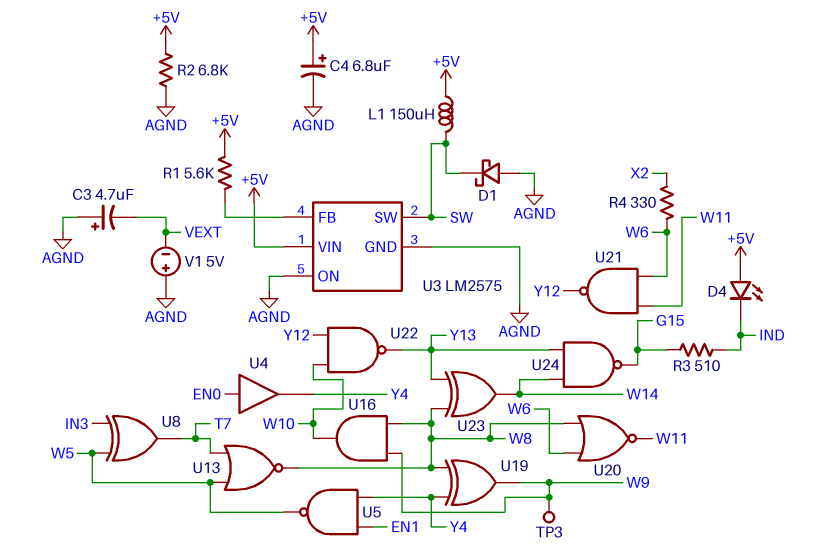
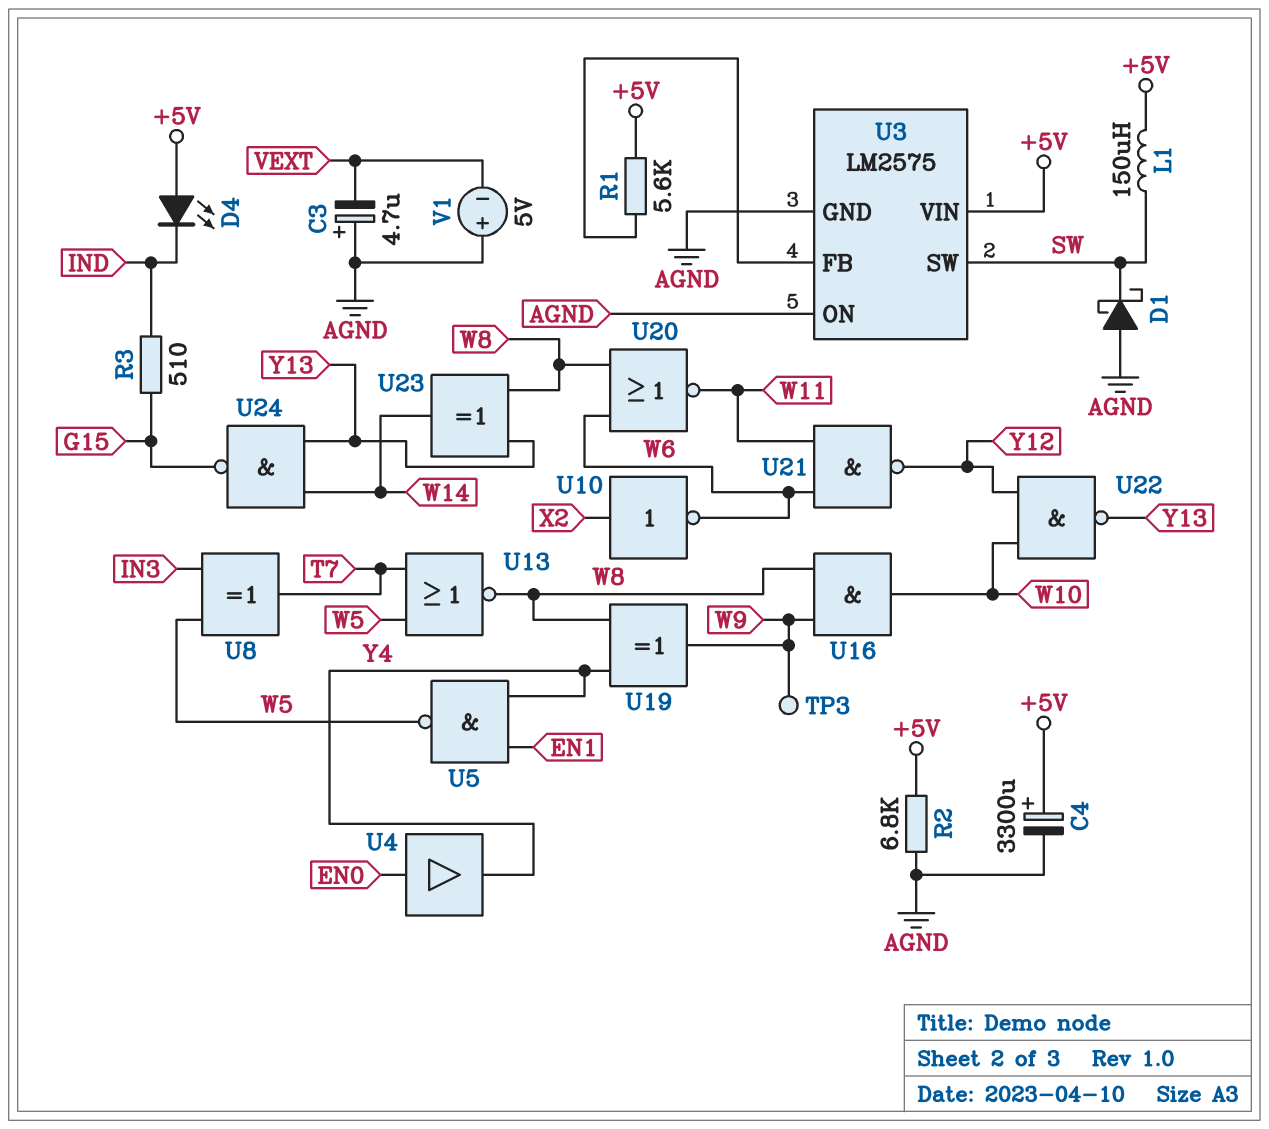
C4: 6.8uF (plus +5V, minus AGND) -> 3300uF (plus +5V, minus AGND)
R4: 330 (W6, X2) -> none
U10: none -> NOT (in X2, out W6)

